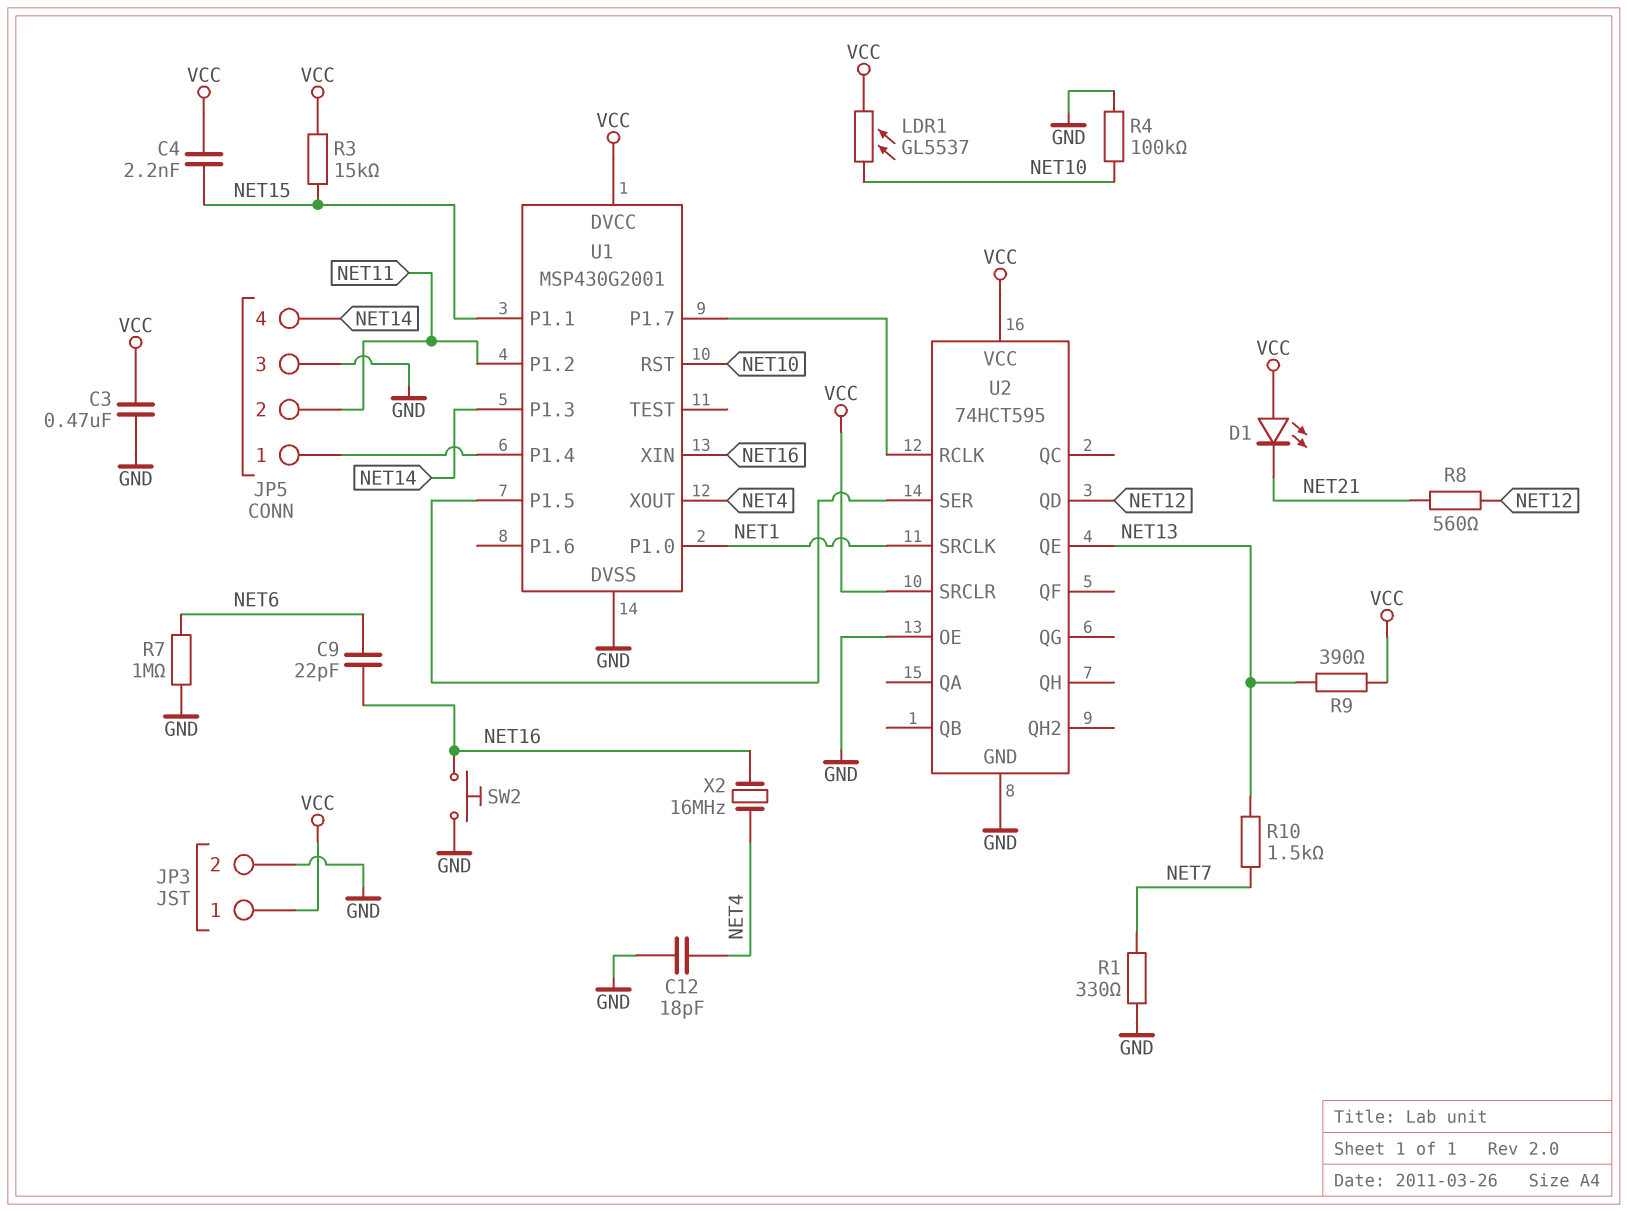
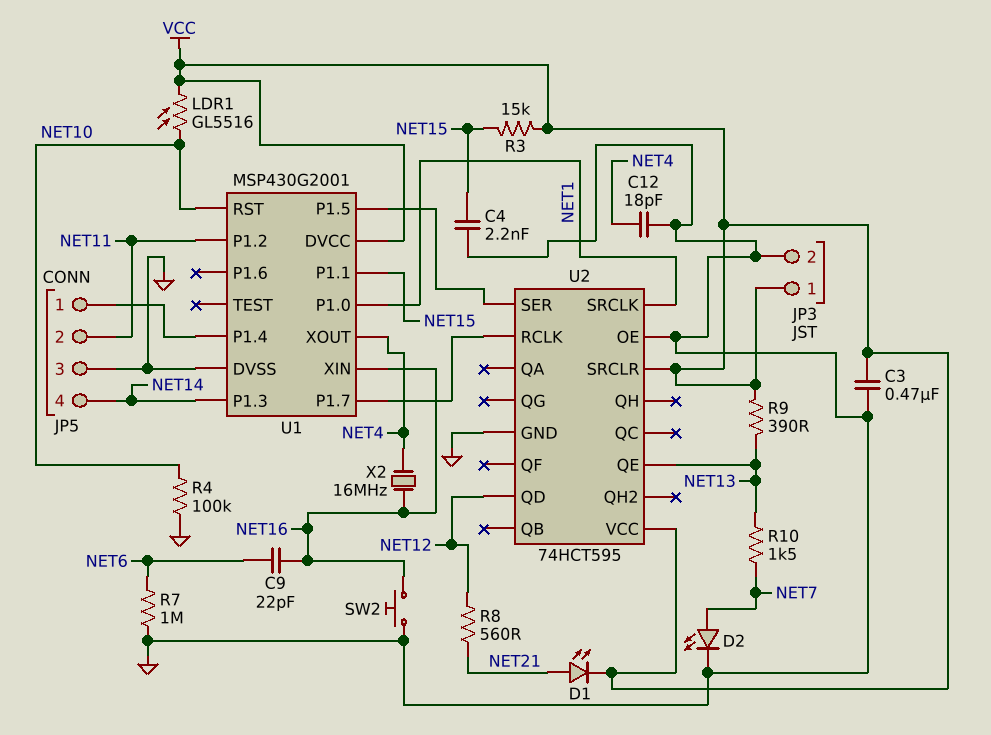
C4: 2.2nF (NET15, VCC) -> 2.2nF (GND, NET15)
D1: LED (A VCC, K NET21) -> LED (A NET21, K VCC)
D2: none -> LED (A NET7, K GND)
LDR1: GL5537 (NET10, VCC) -> GL5516 (NET10, VCC)
R1: 330 (GND, NET7) -> none

